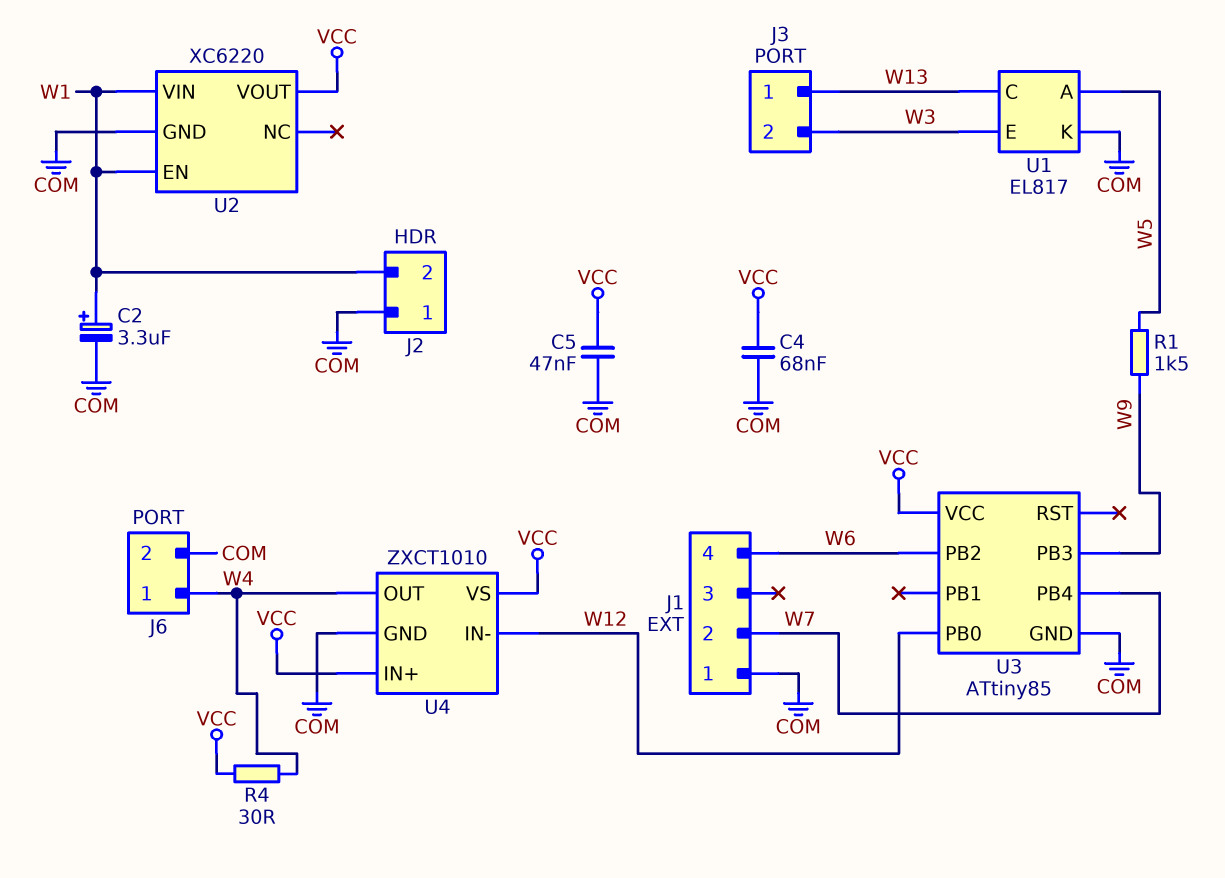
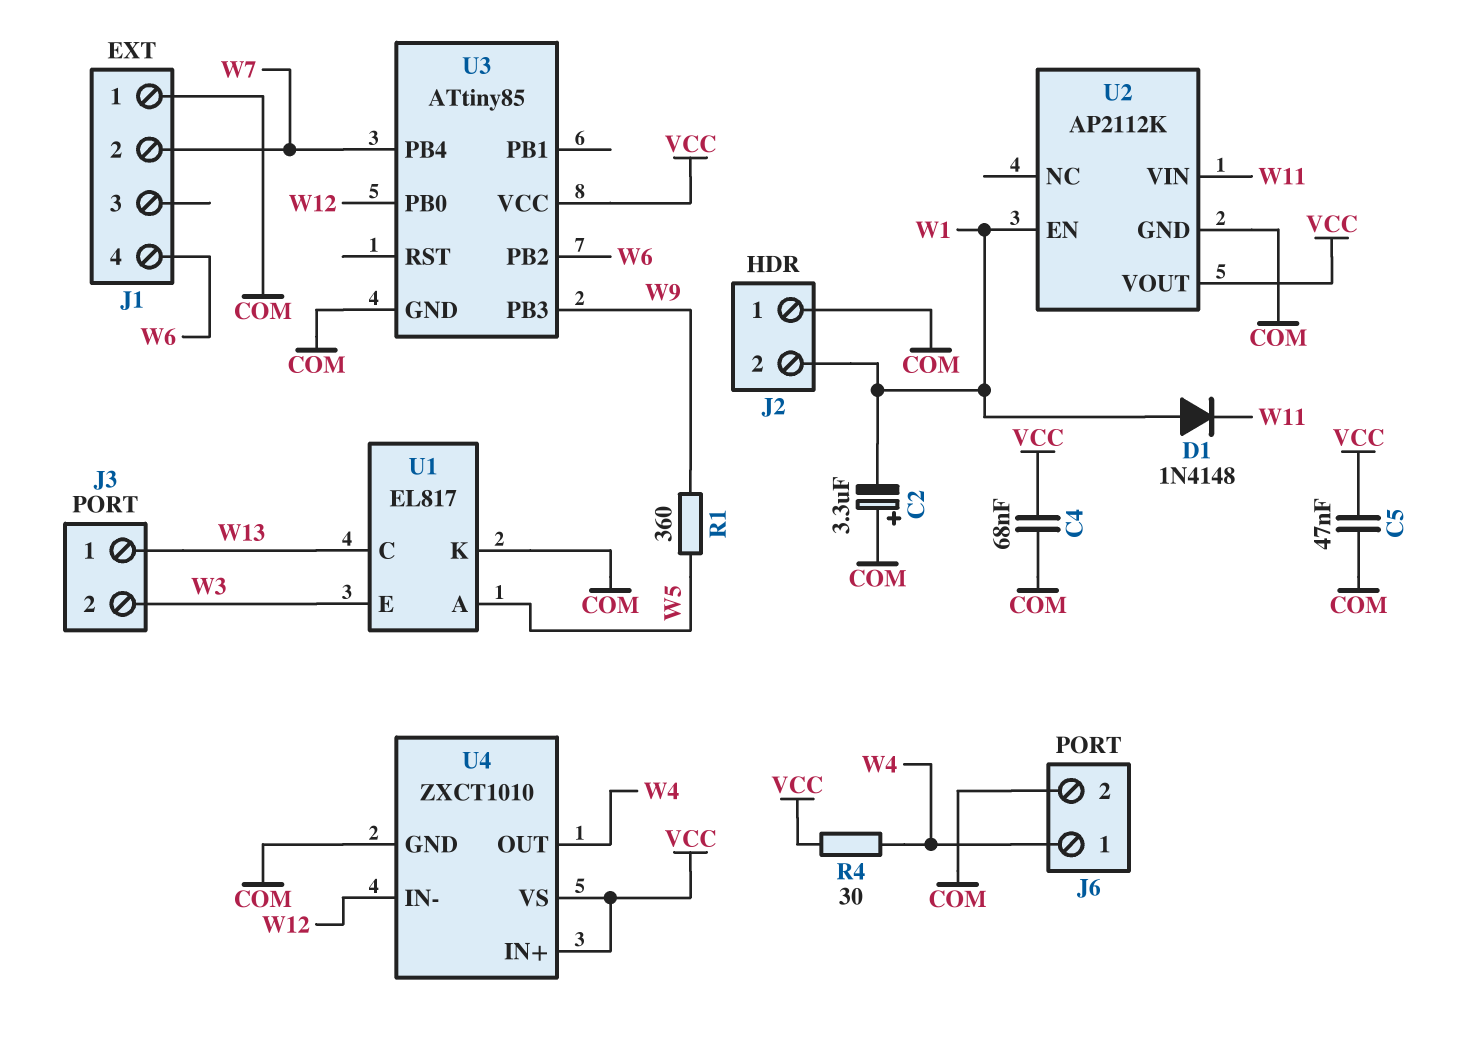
C2: 3.3uF (plus W1, minus COM) -> 3.3uF (plus COM, minus W1)
D1: none -> diode 1N4148 (A W1, K W11)
R1: 1.5k (W5, W9) -> 360 (W5, W9)
U2: XC6220 -> AP2112K
U2 pin VIN: W1 -> W11

